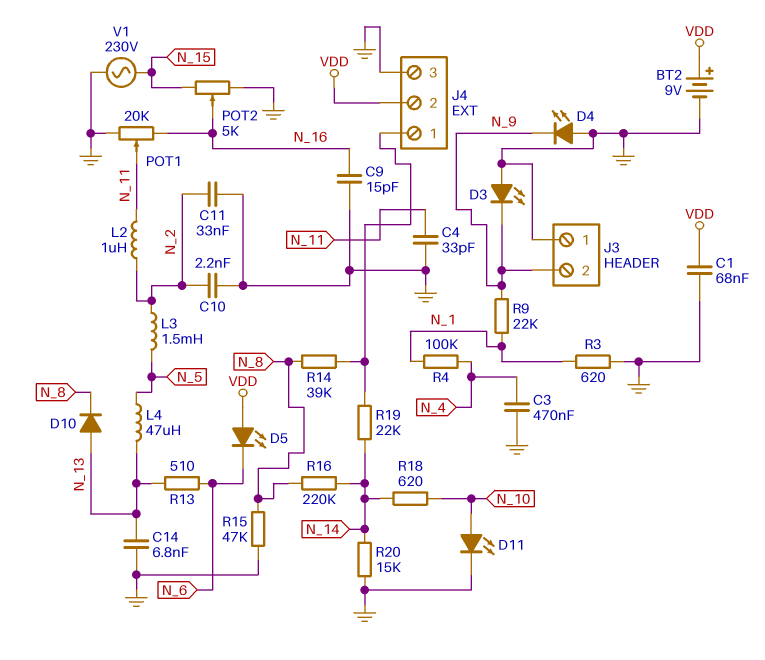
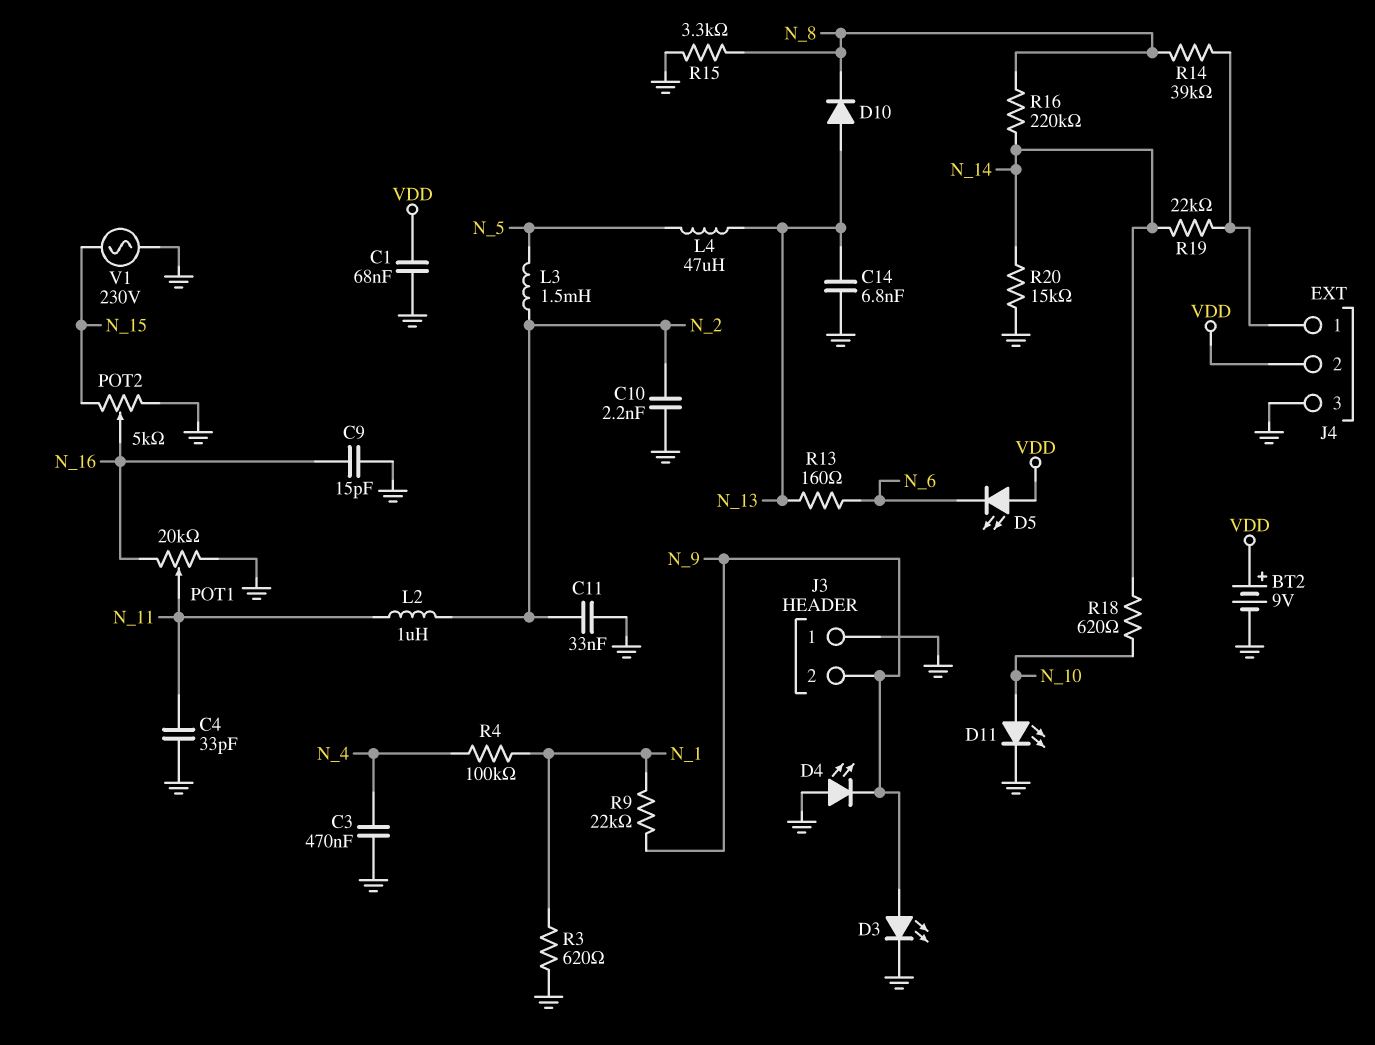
D3: LED (A GND, K N_9) -> LED (A N_9, K GND)
R13: 510 (N_6, N_13) -> 160 (N_6, N_13)
R15: 47k (GND, N_8) -> 3.3k (GND, N_8)

